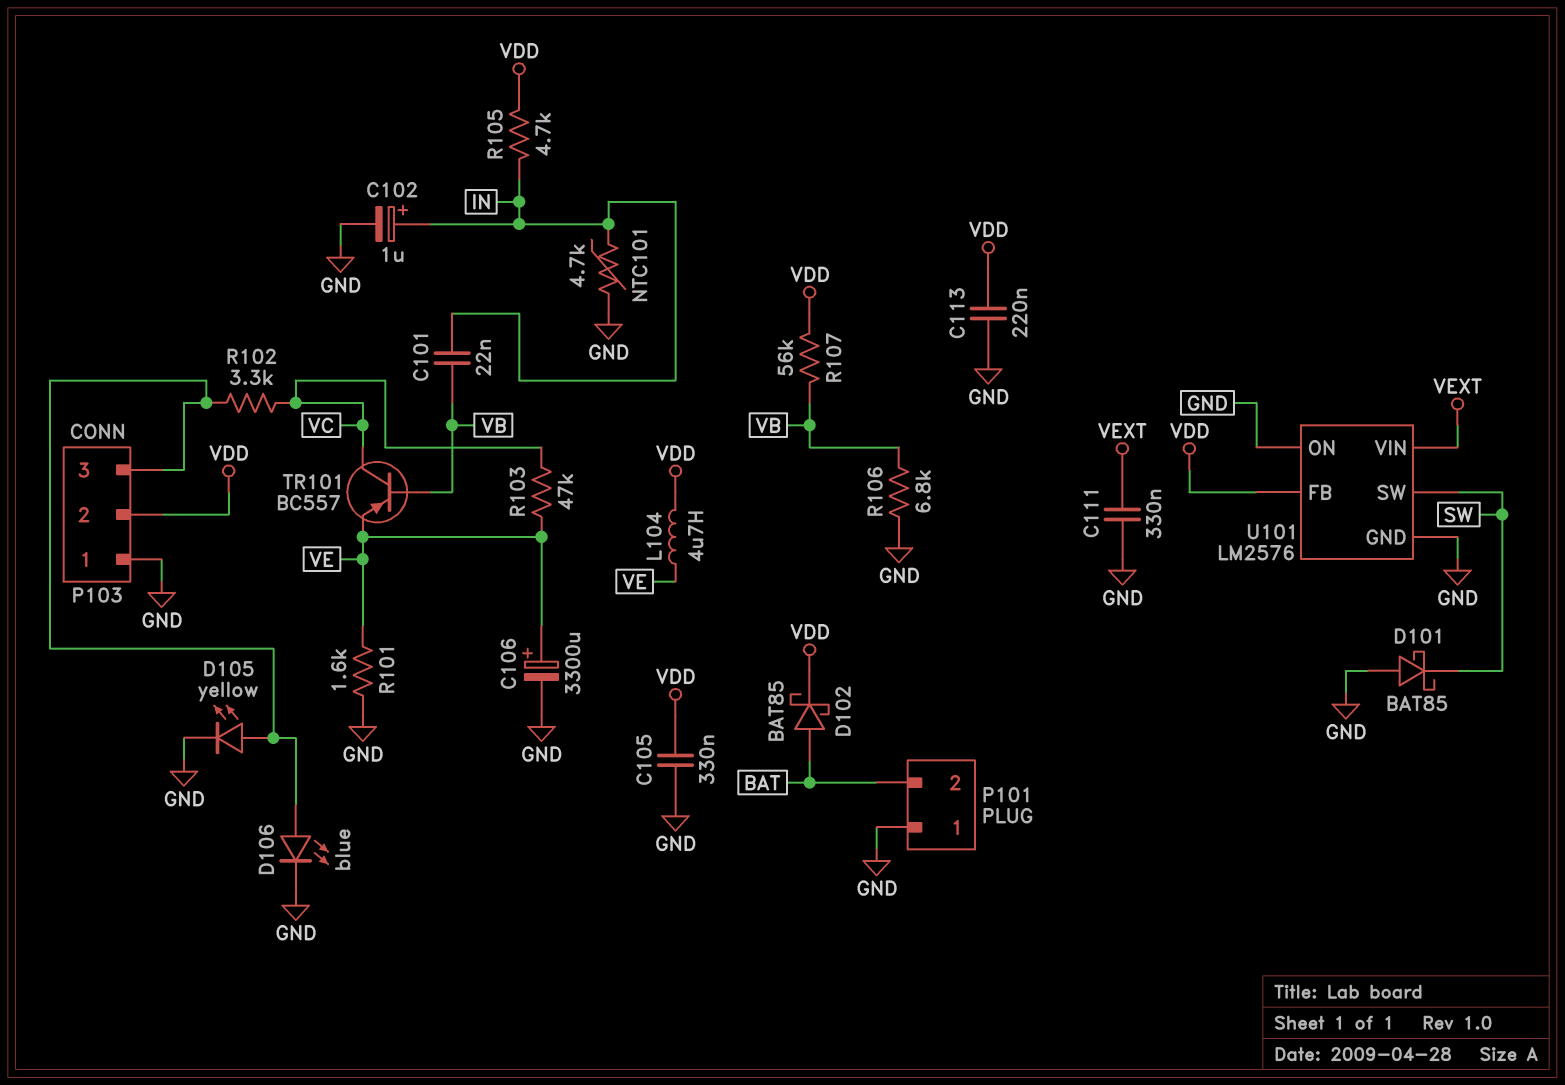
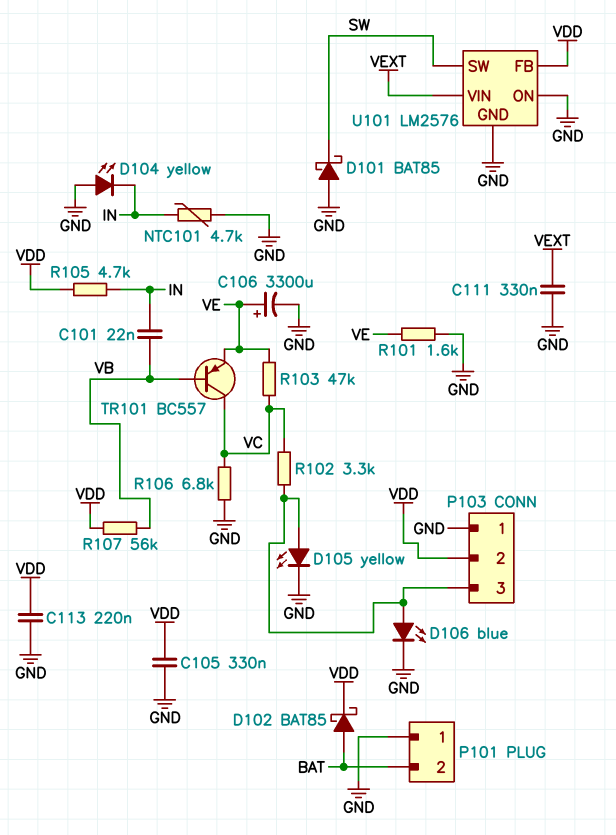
C102: 1uF (plus IN, minus GND) -> none
D104: none -> LED yellow (A GND, K IN)
L104: 4.7uH (VDD, VE) -> none
R106: 6.8k (GND, VB) -> 6.8k (GND, VC)

